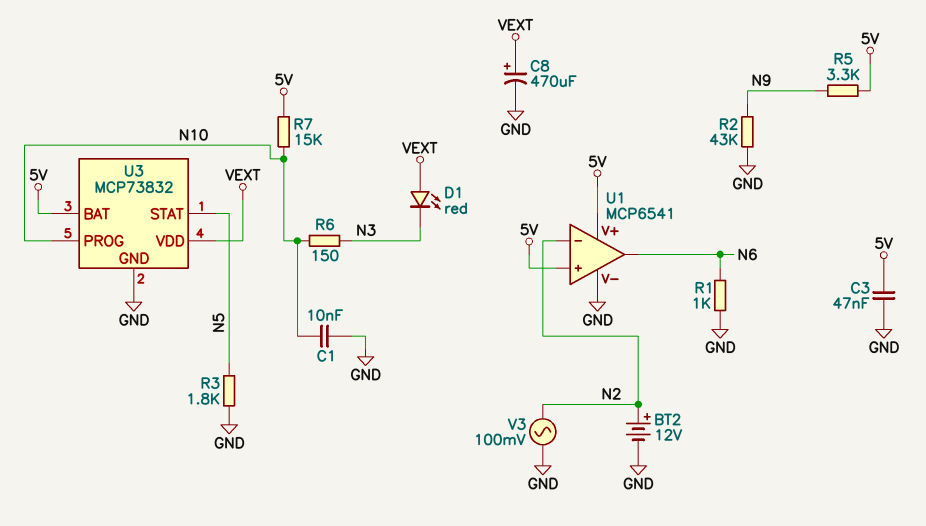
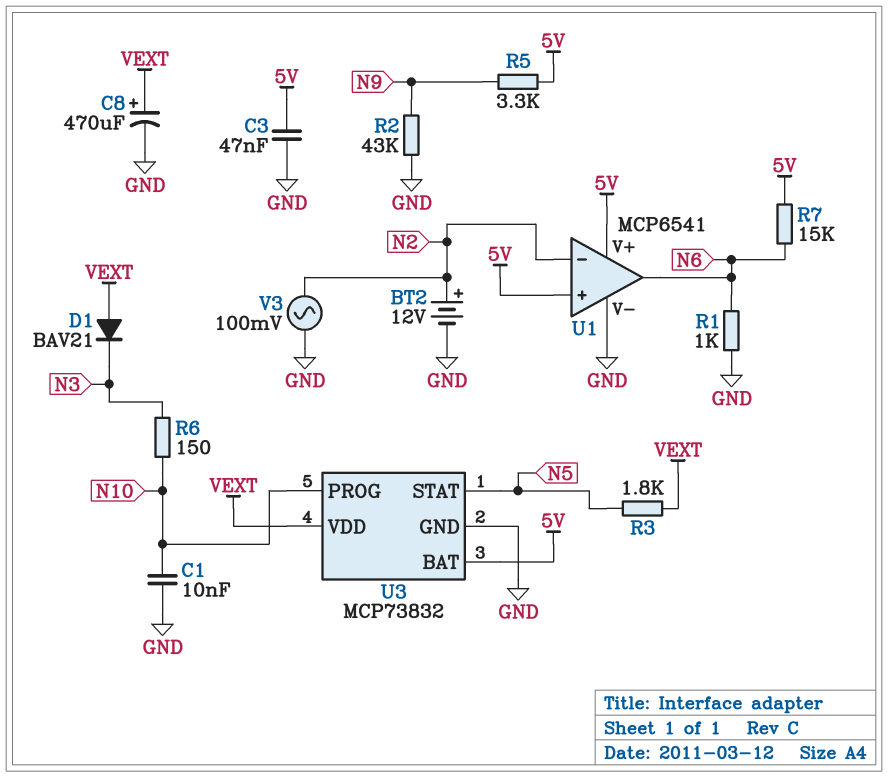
D1: LED red (A VEXT, K N3) -> diode BAV21 (A VEXT, K N3)
R3: 1.8k (GND, N5) -> 1.8k (N5, VEXT)
R7: 15k (5V, N10) -> 15k (5V, N6)

